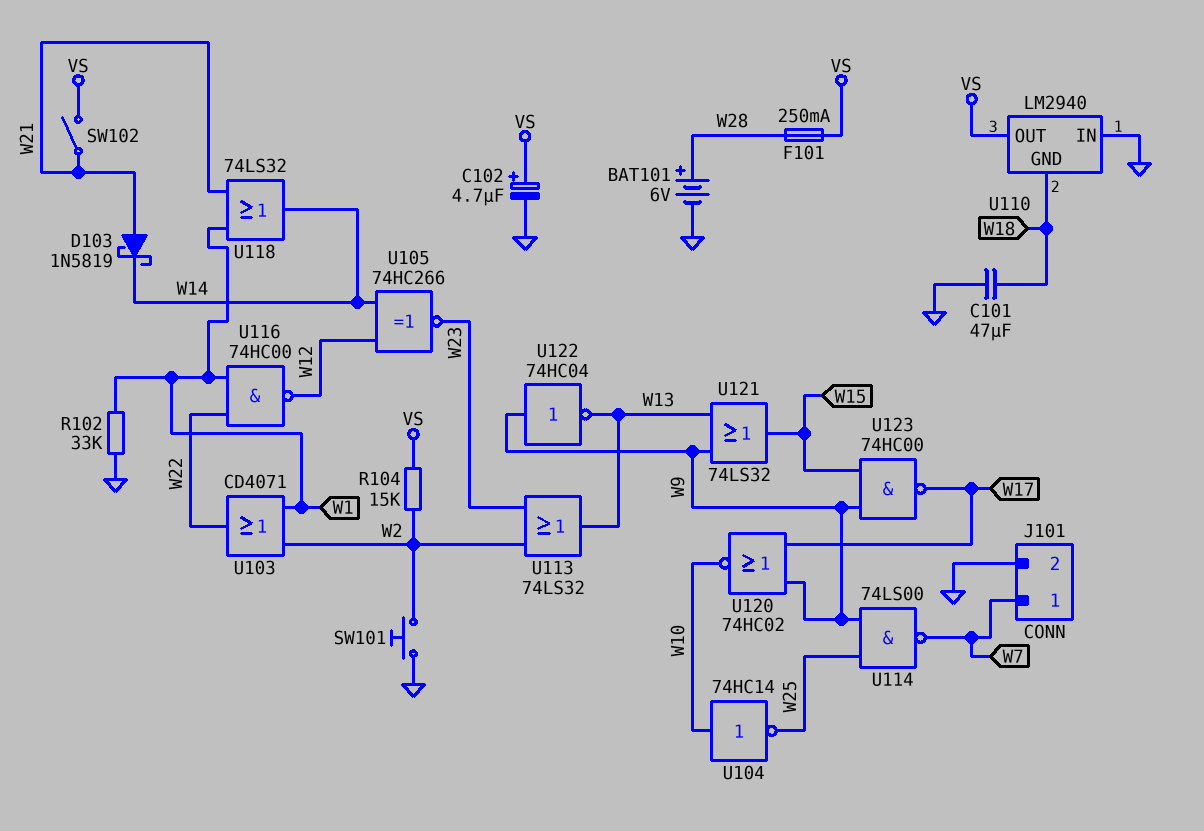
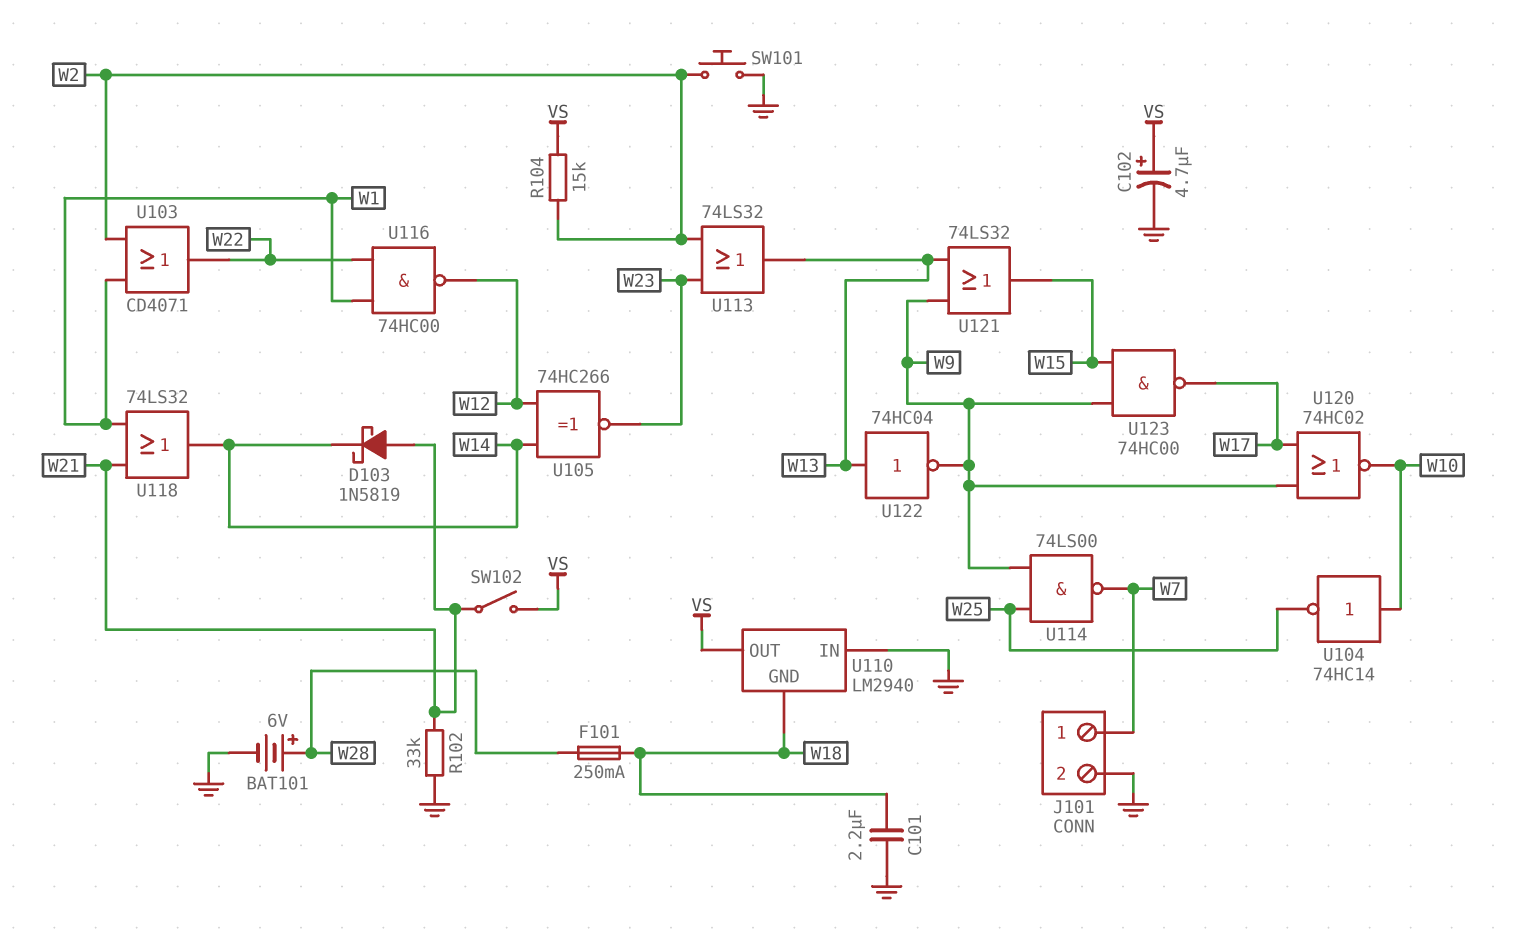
C101: 47uF (GND, W18) -> 2.2uF (GND, W18)
F101: 250mA (VS, W28) -> 250mA (W18, W28)
R102: 33k (GND, W1) -> 33k (GND, W21)
U122: NOT 74HC04 (in W9, out W13) -> NOT 74HC04 (in W13, out W9)

